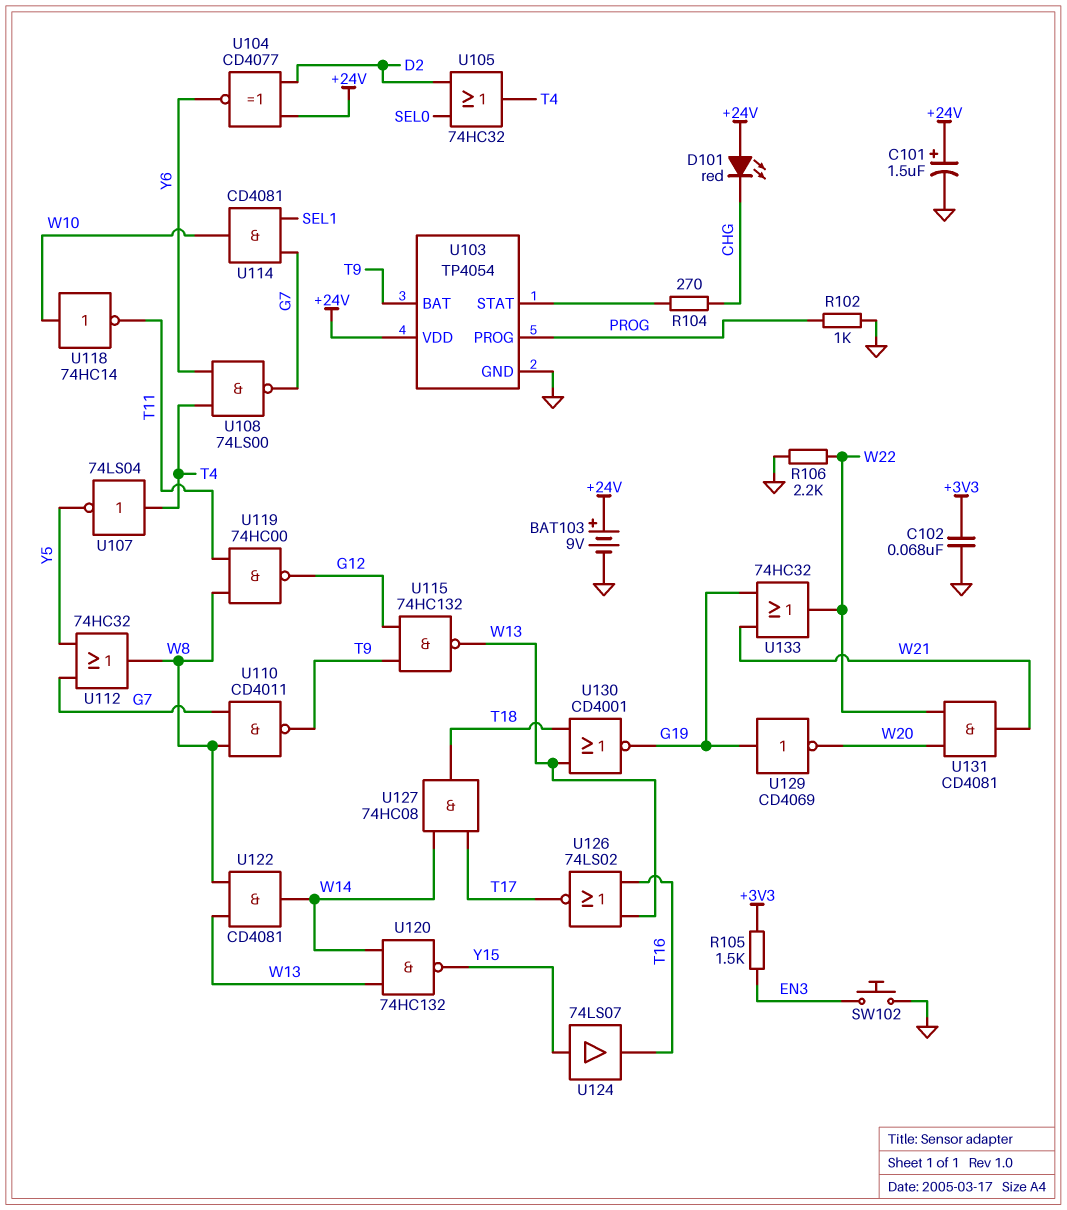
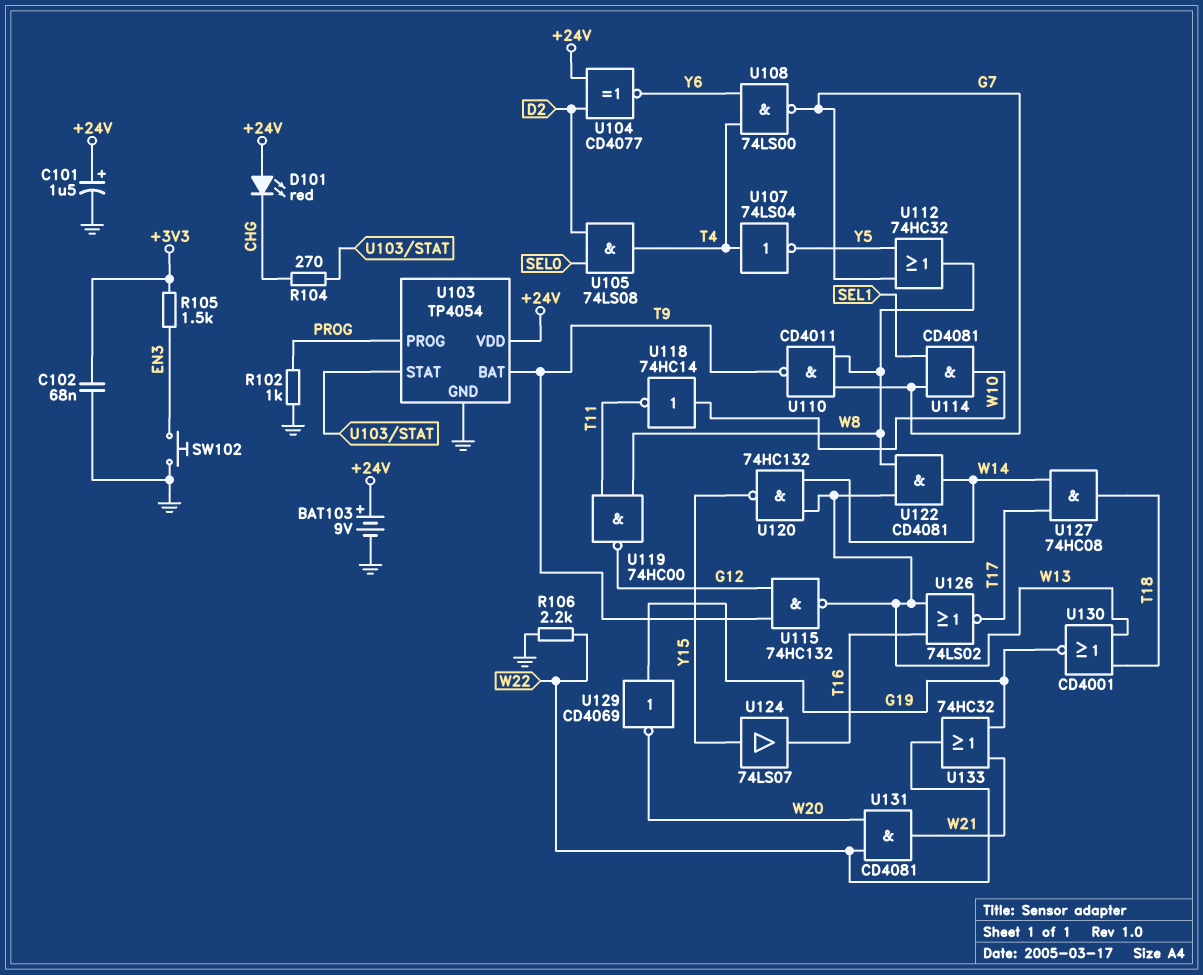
U105: OR 74HC32 (in D2, in SEL0, out T4) -> AND 74LS08 (in D2, in SEL0, out T4)

